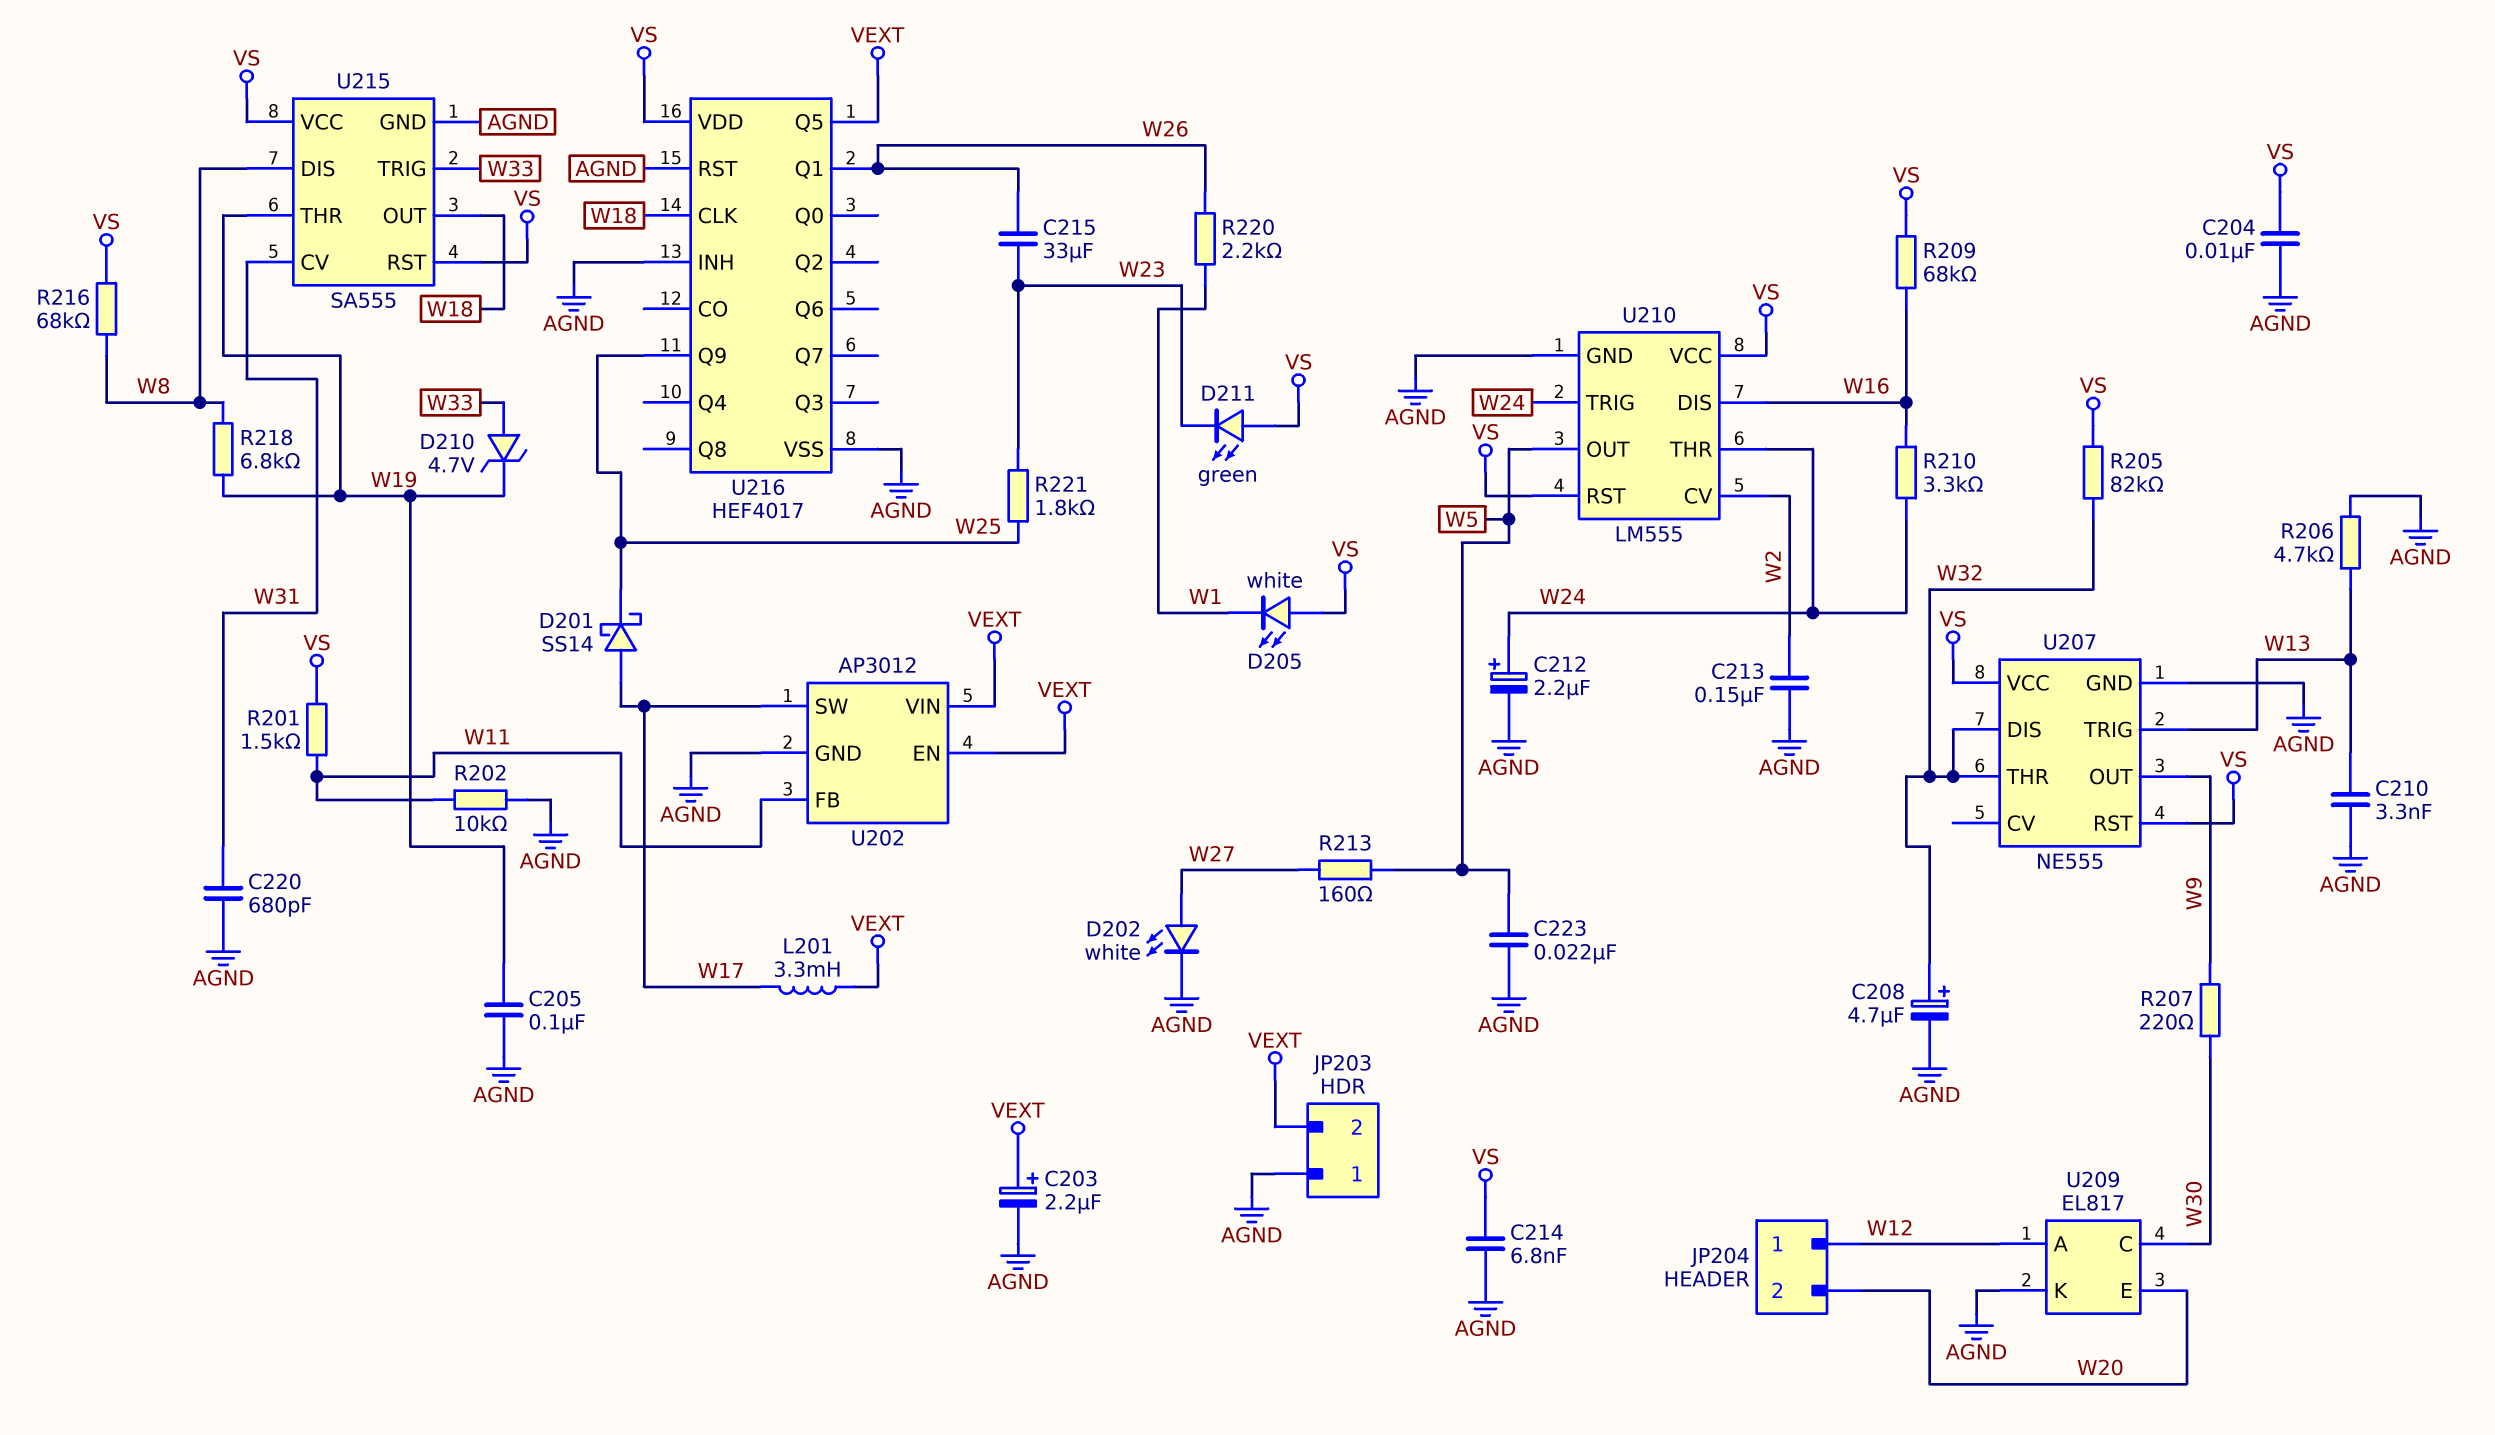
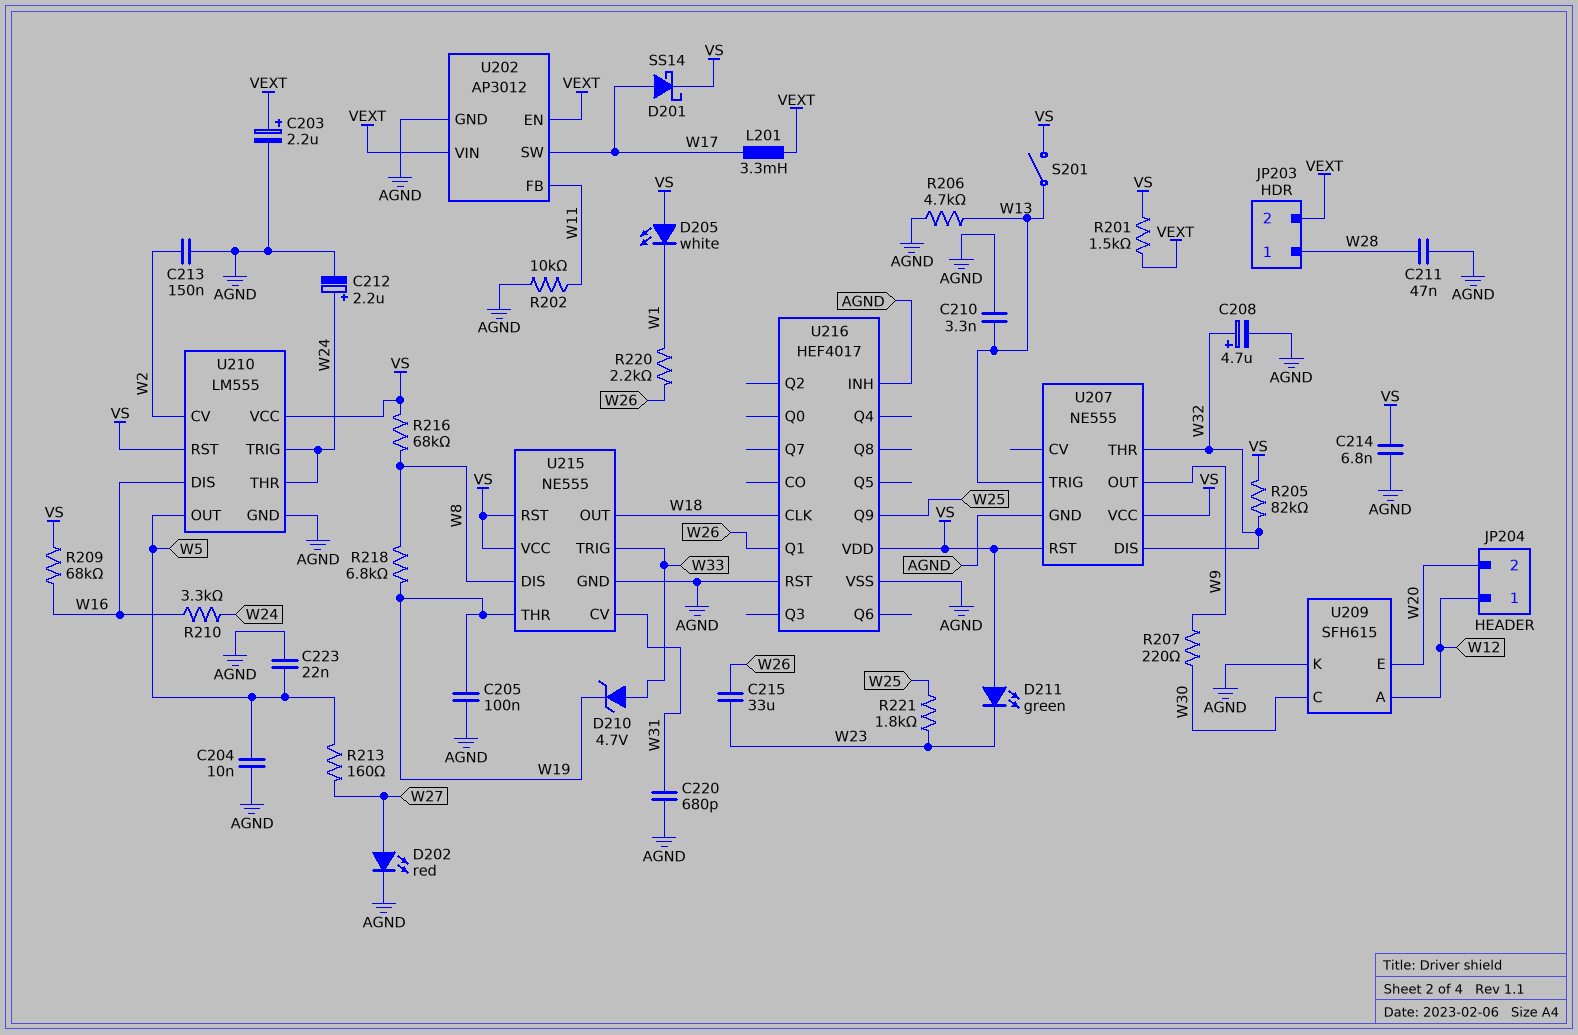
C204: 10nF (AGND, VS) -> 10nF (AGND, W5)
C211: none -> 47nF (AGND, W28)
D201: schottky SS14 (A W17, K W25) -> schottky SS14 (A W17, K VS)
D202: LED white (A W27, K AGND) -> LED red (A W27, K AGND)
JP203 pin 1: AGND -> W28
R201: 1.5k (VS, W11) -> 1.5k (VEXT, VS)
S201: none -> switch (VS, W13)
U209: EL817 -> SFH615
U215: SA555 -> NE555
U216 pin Q5: VEXT -> none

